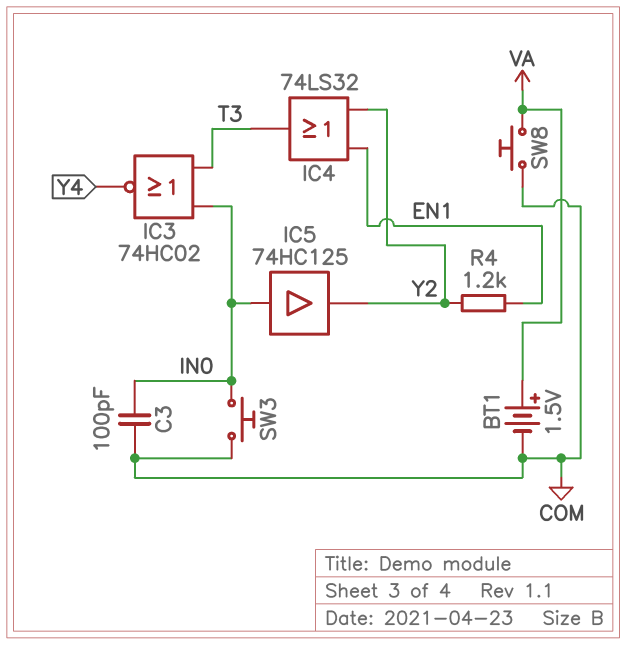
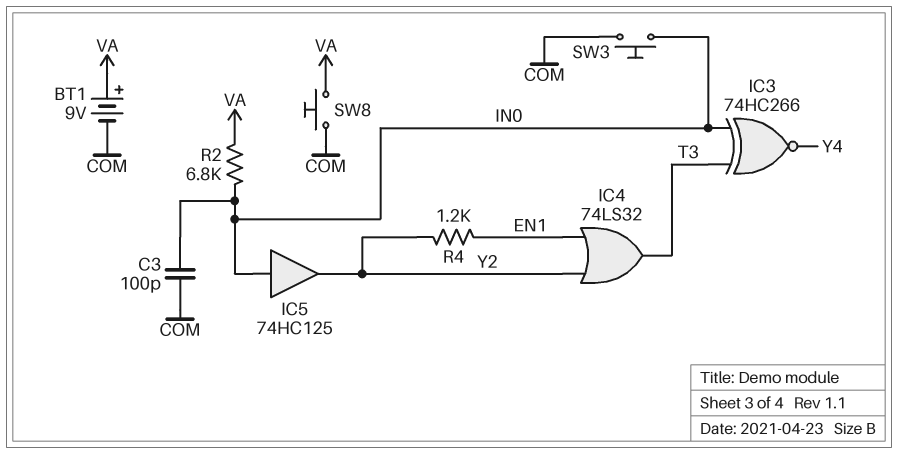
BT1: 1.5V (plus VA, minus COM) -> 9V (plus VA, minus COM)
IC3: NOR 74HC02 (in IN0, in T3, out Y4) -> XNOR 74HC266 (in IN0, in T3, out Y4)
R2: none -> 6.8k (IN0, VA)

